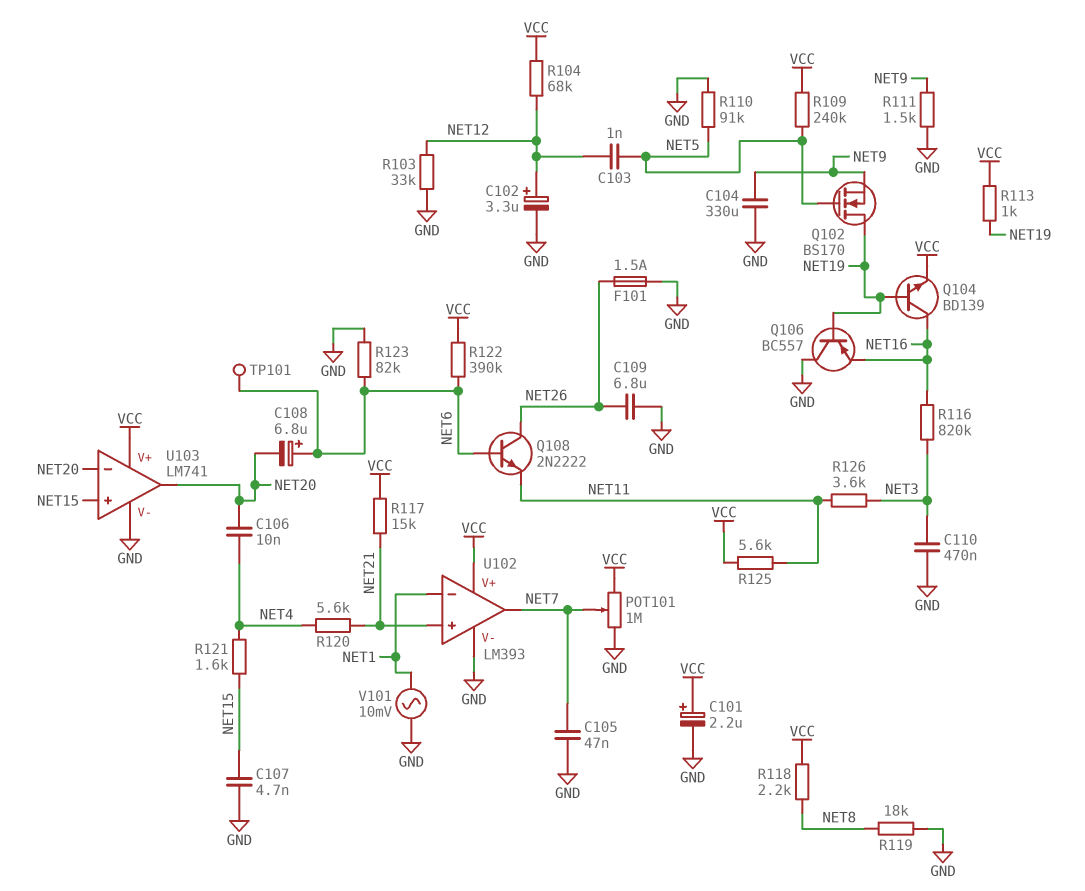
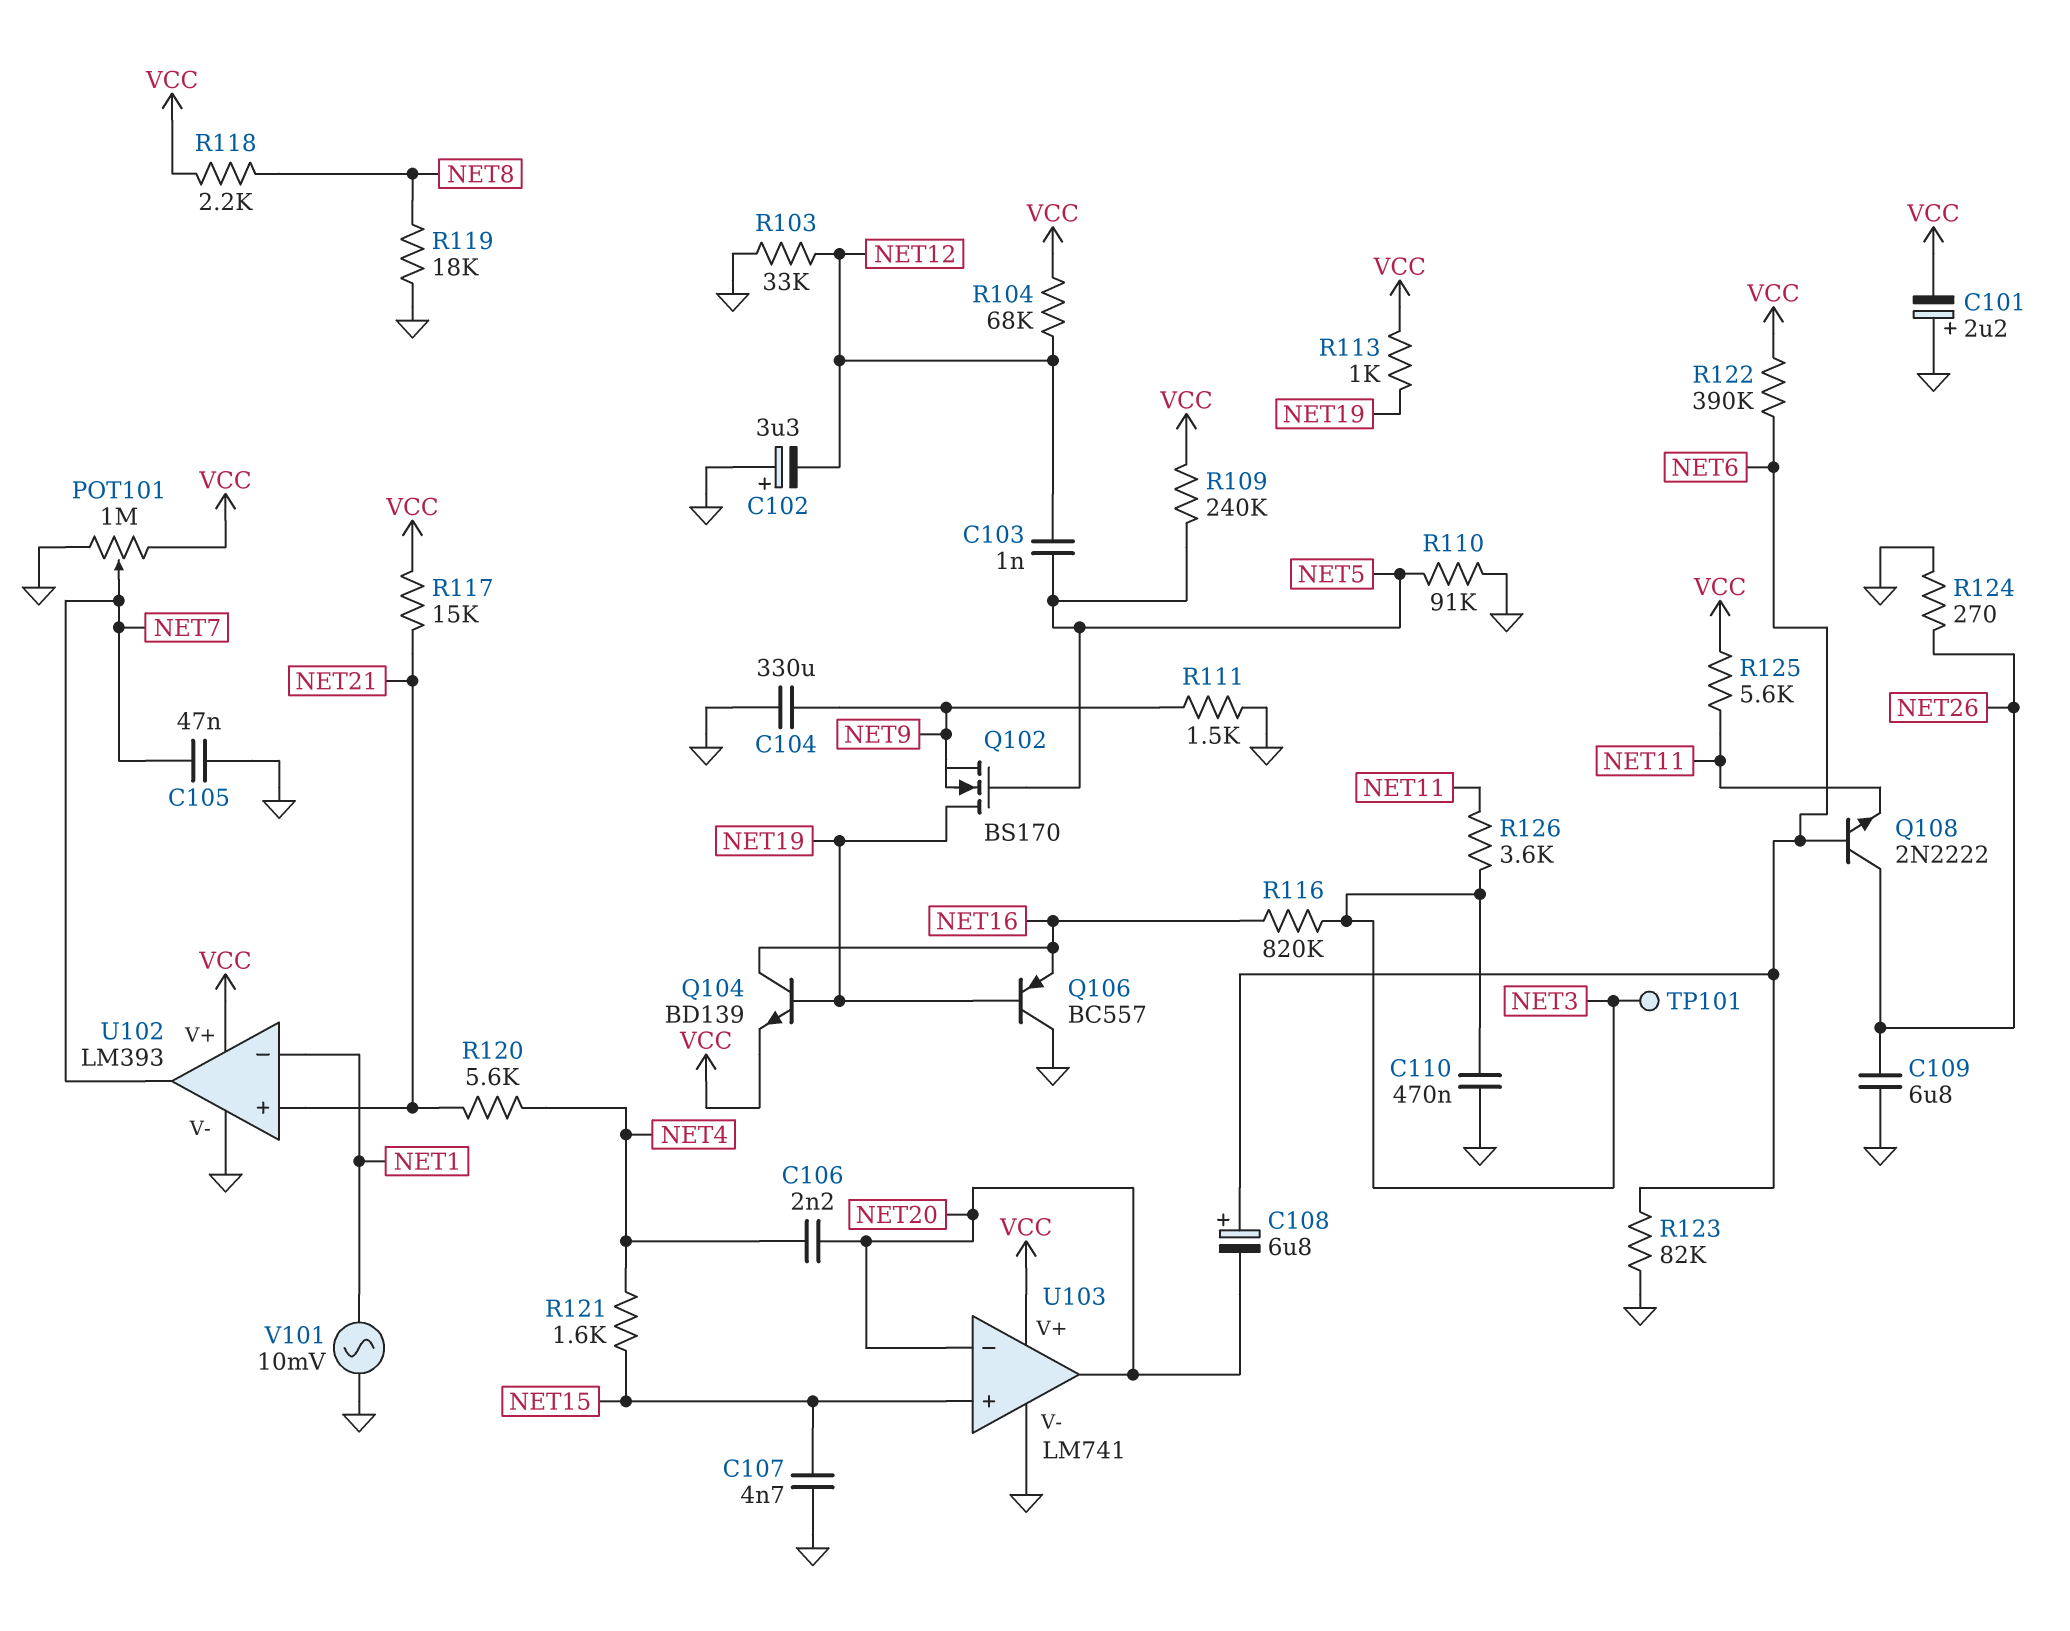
C101: 2.2uF (plus VCC, minus GND) -> 2.2uF (plus GND, minus VCC)
C102: 3.3uF (plus NET12, minus GND) -> 3.3uF (plus GND, minus NET12)
C106: 10nF (NET4, NET20) -> 2.2nF (NET4, NET20)
F101: 1.5A (GND, NET26) -> none
R124: none -> 270 (GND, NET26)
TP101: test point (NET6) -> test point (NET3)

